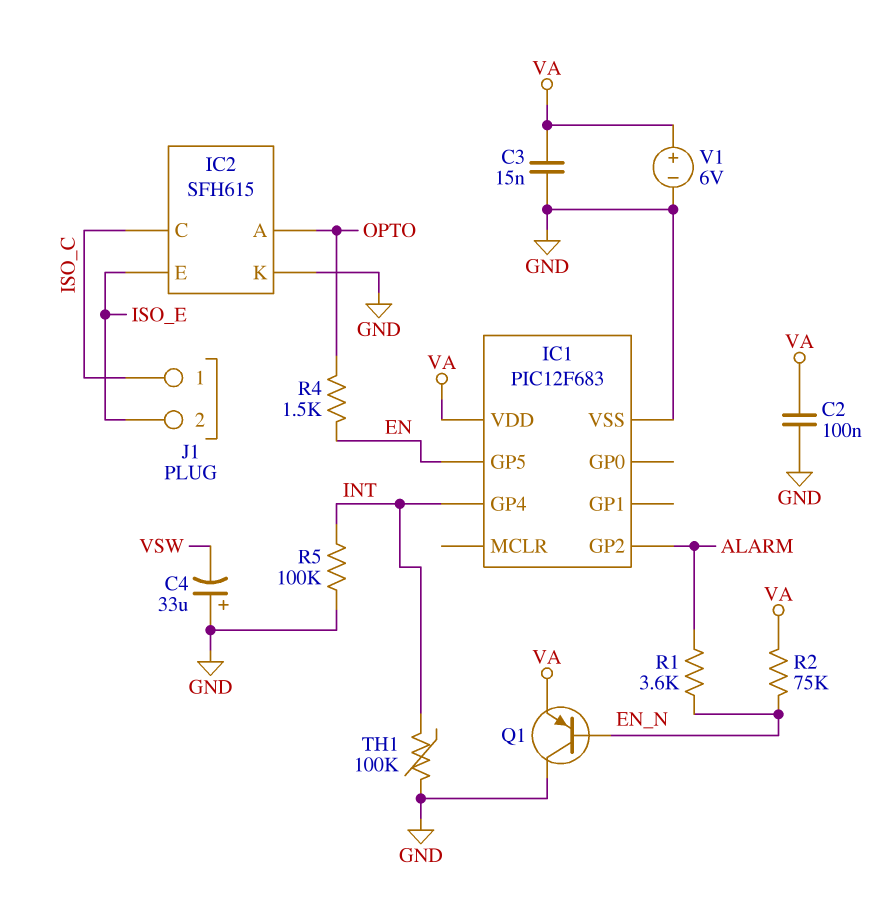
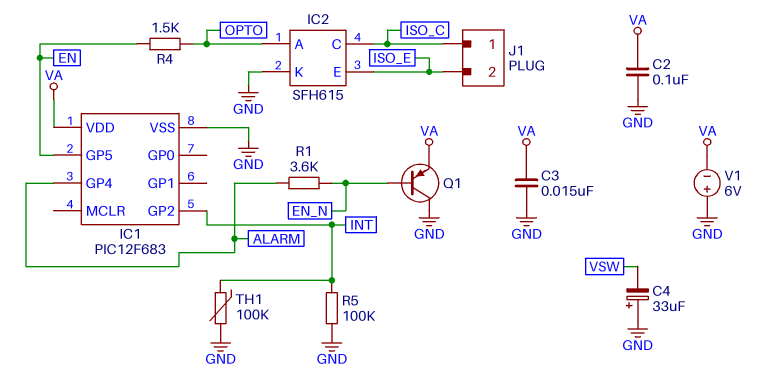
IC1 pin GP2: ALARM -> INT
IC1 pin GP4: INT -> ALARM
R2: 75k (EN_N, VA) -> none
V1: 6V (plus VA, minus GND) -> 6V (plus GND, minus VA)

